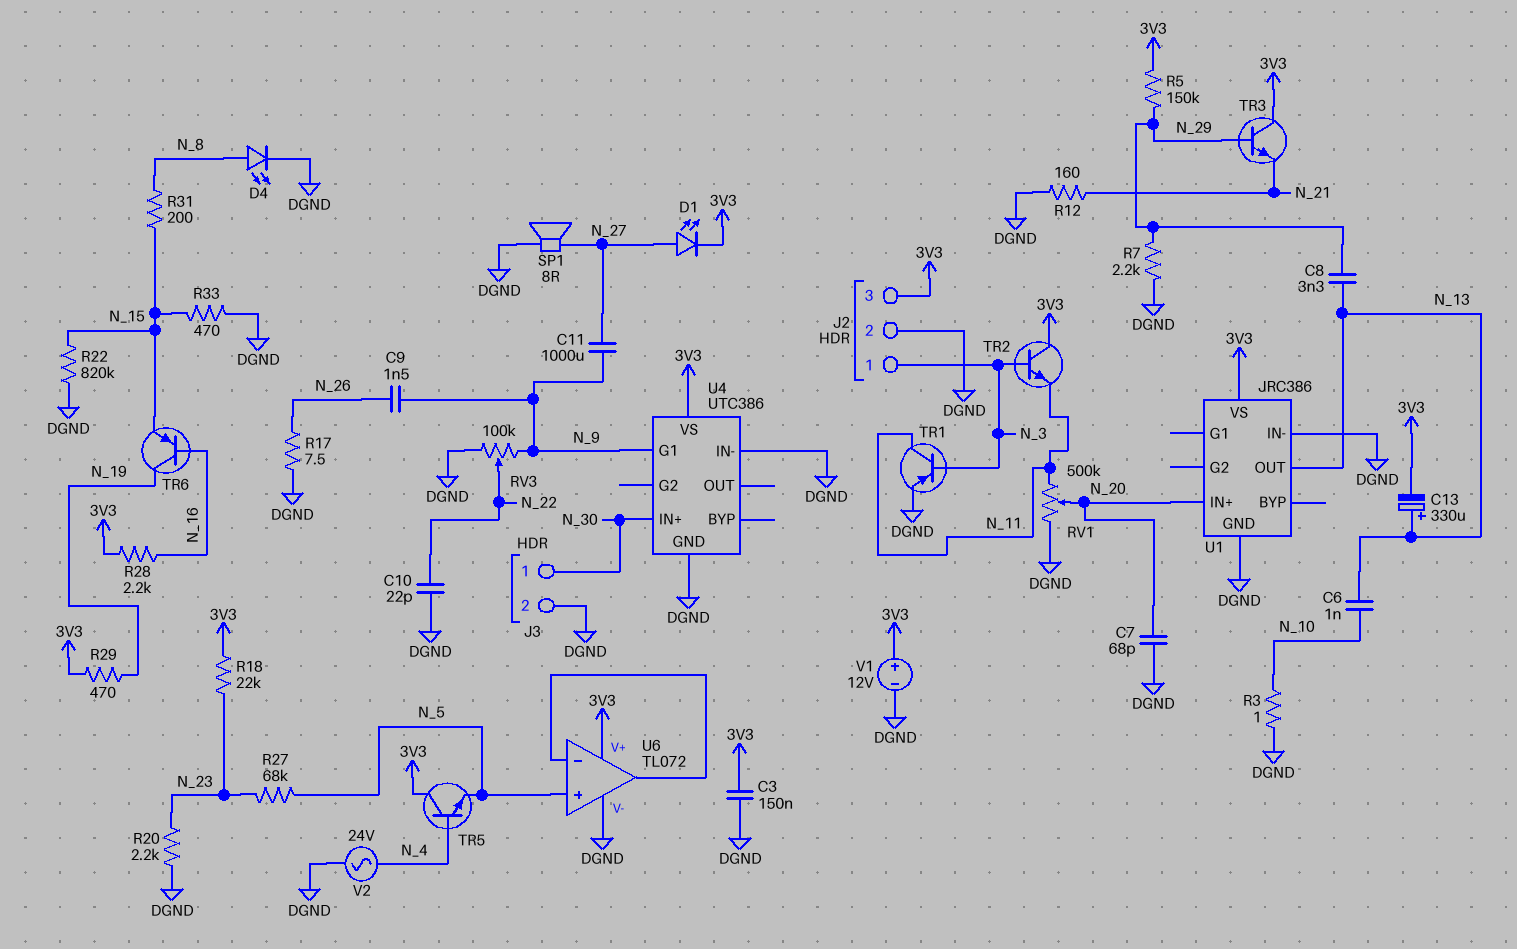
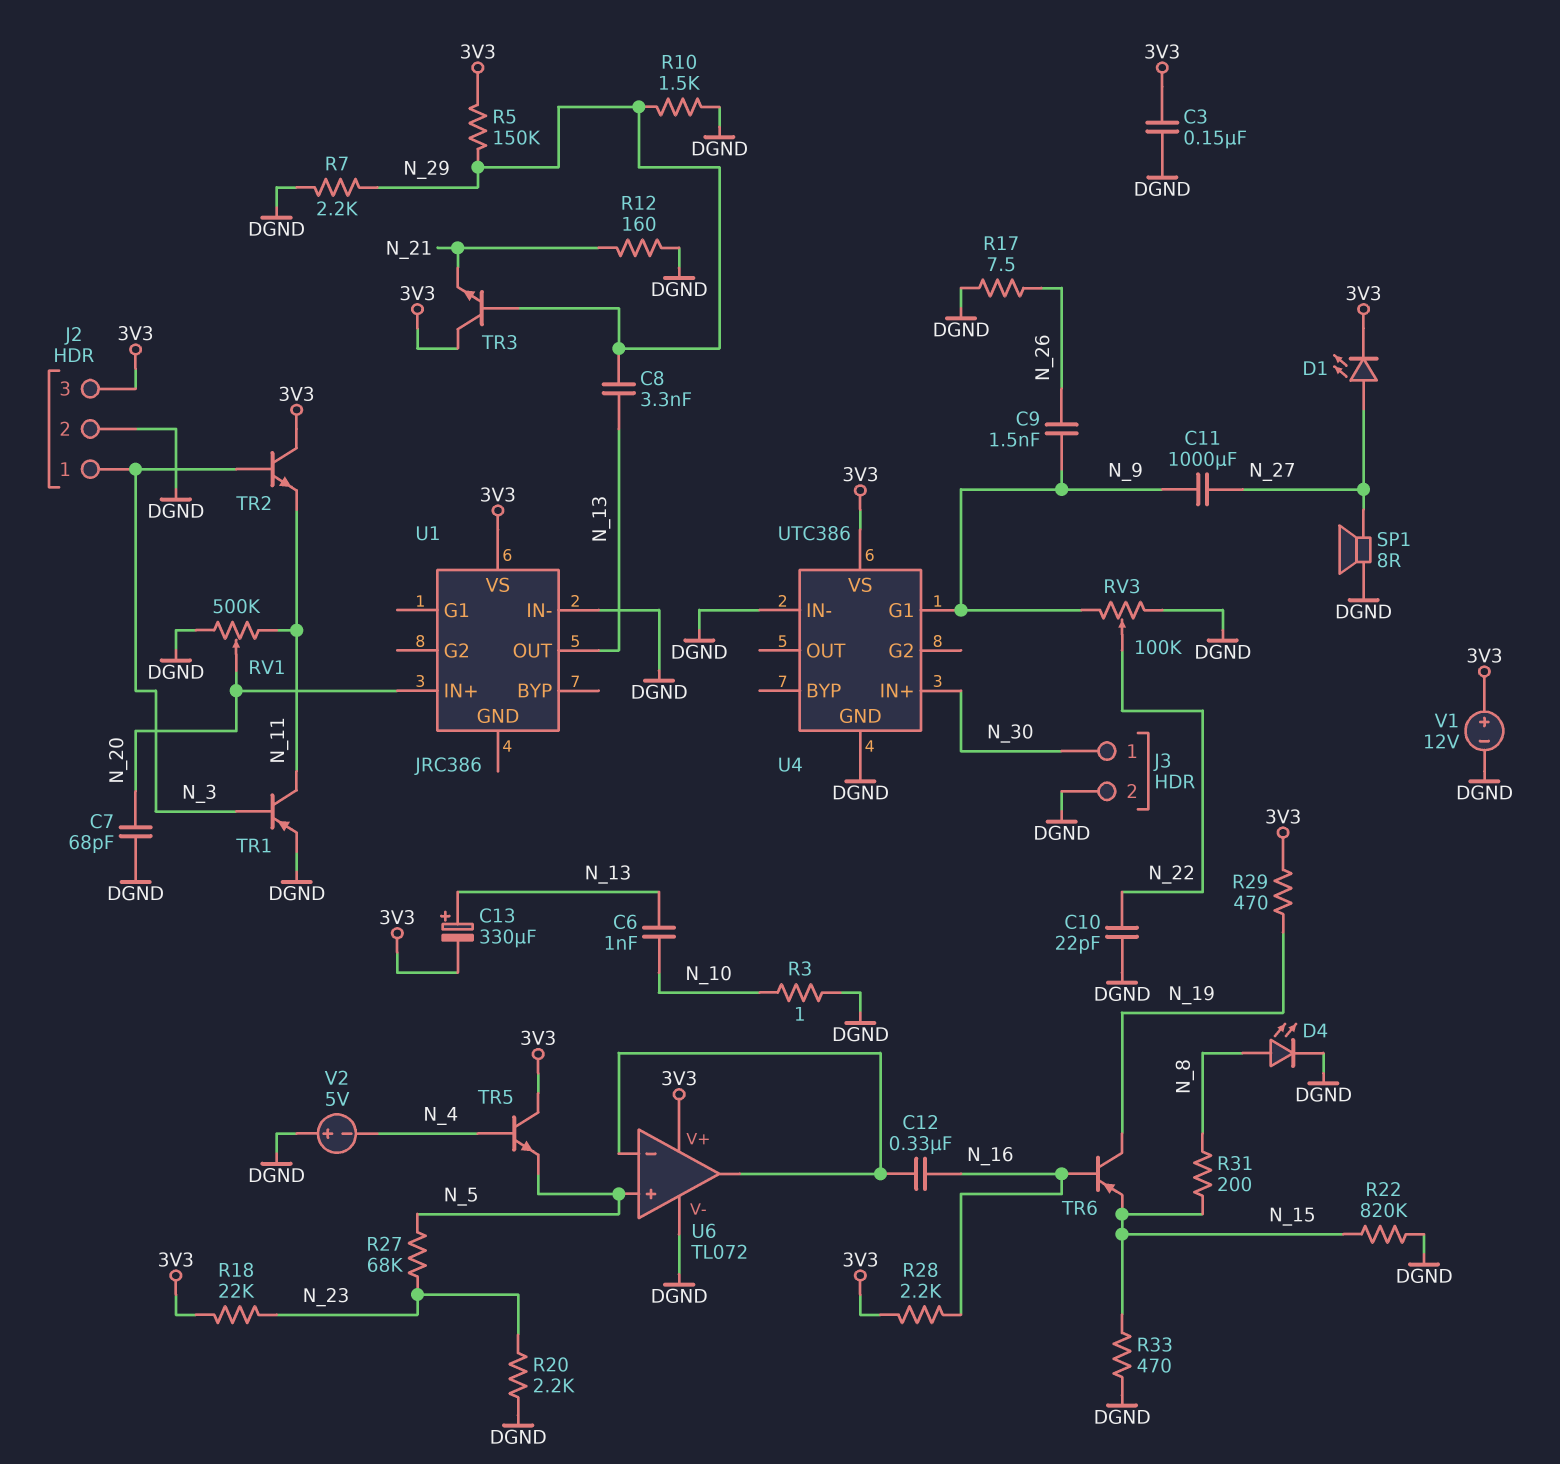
C12: none -> 330nF (N_16, U6/in-)
R10: none -> 1.5k (DGND, N_29)
U1 pin GND: DGND -> none
V2: AC 24V (DGND, N_4) -> 5V (plus DGND, minus N_4)

